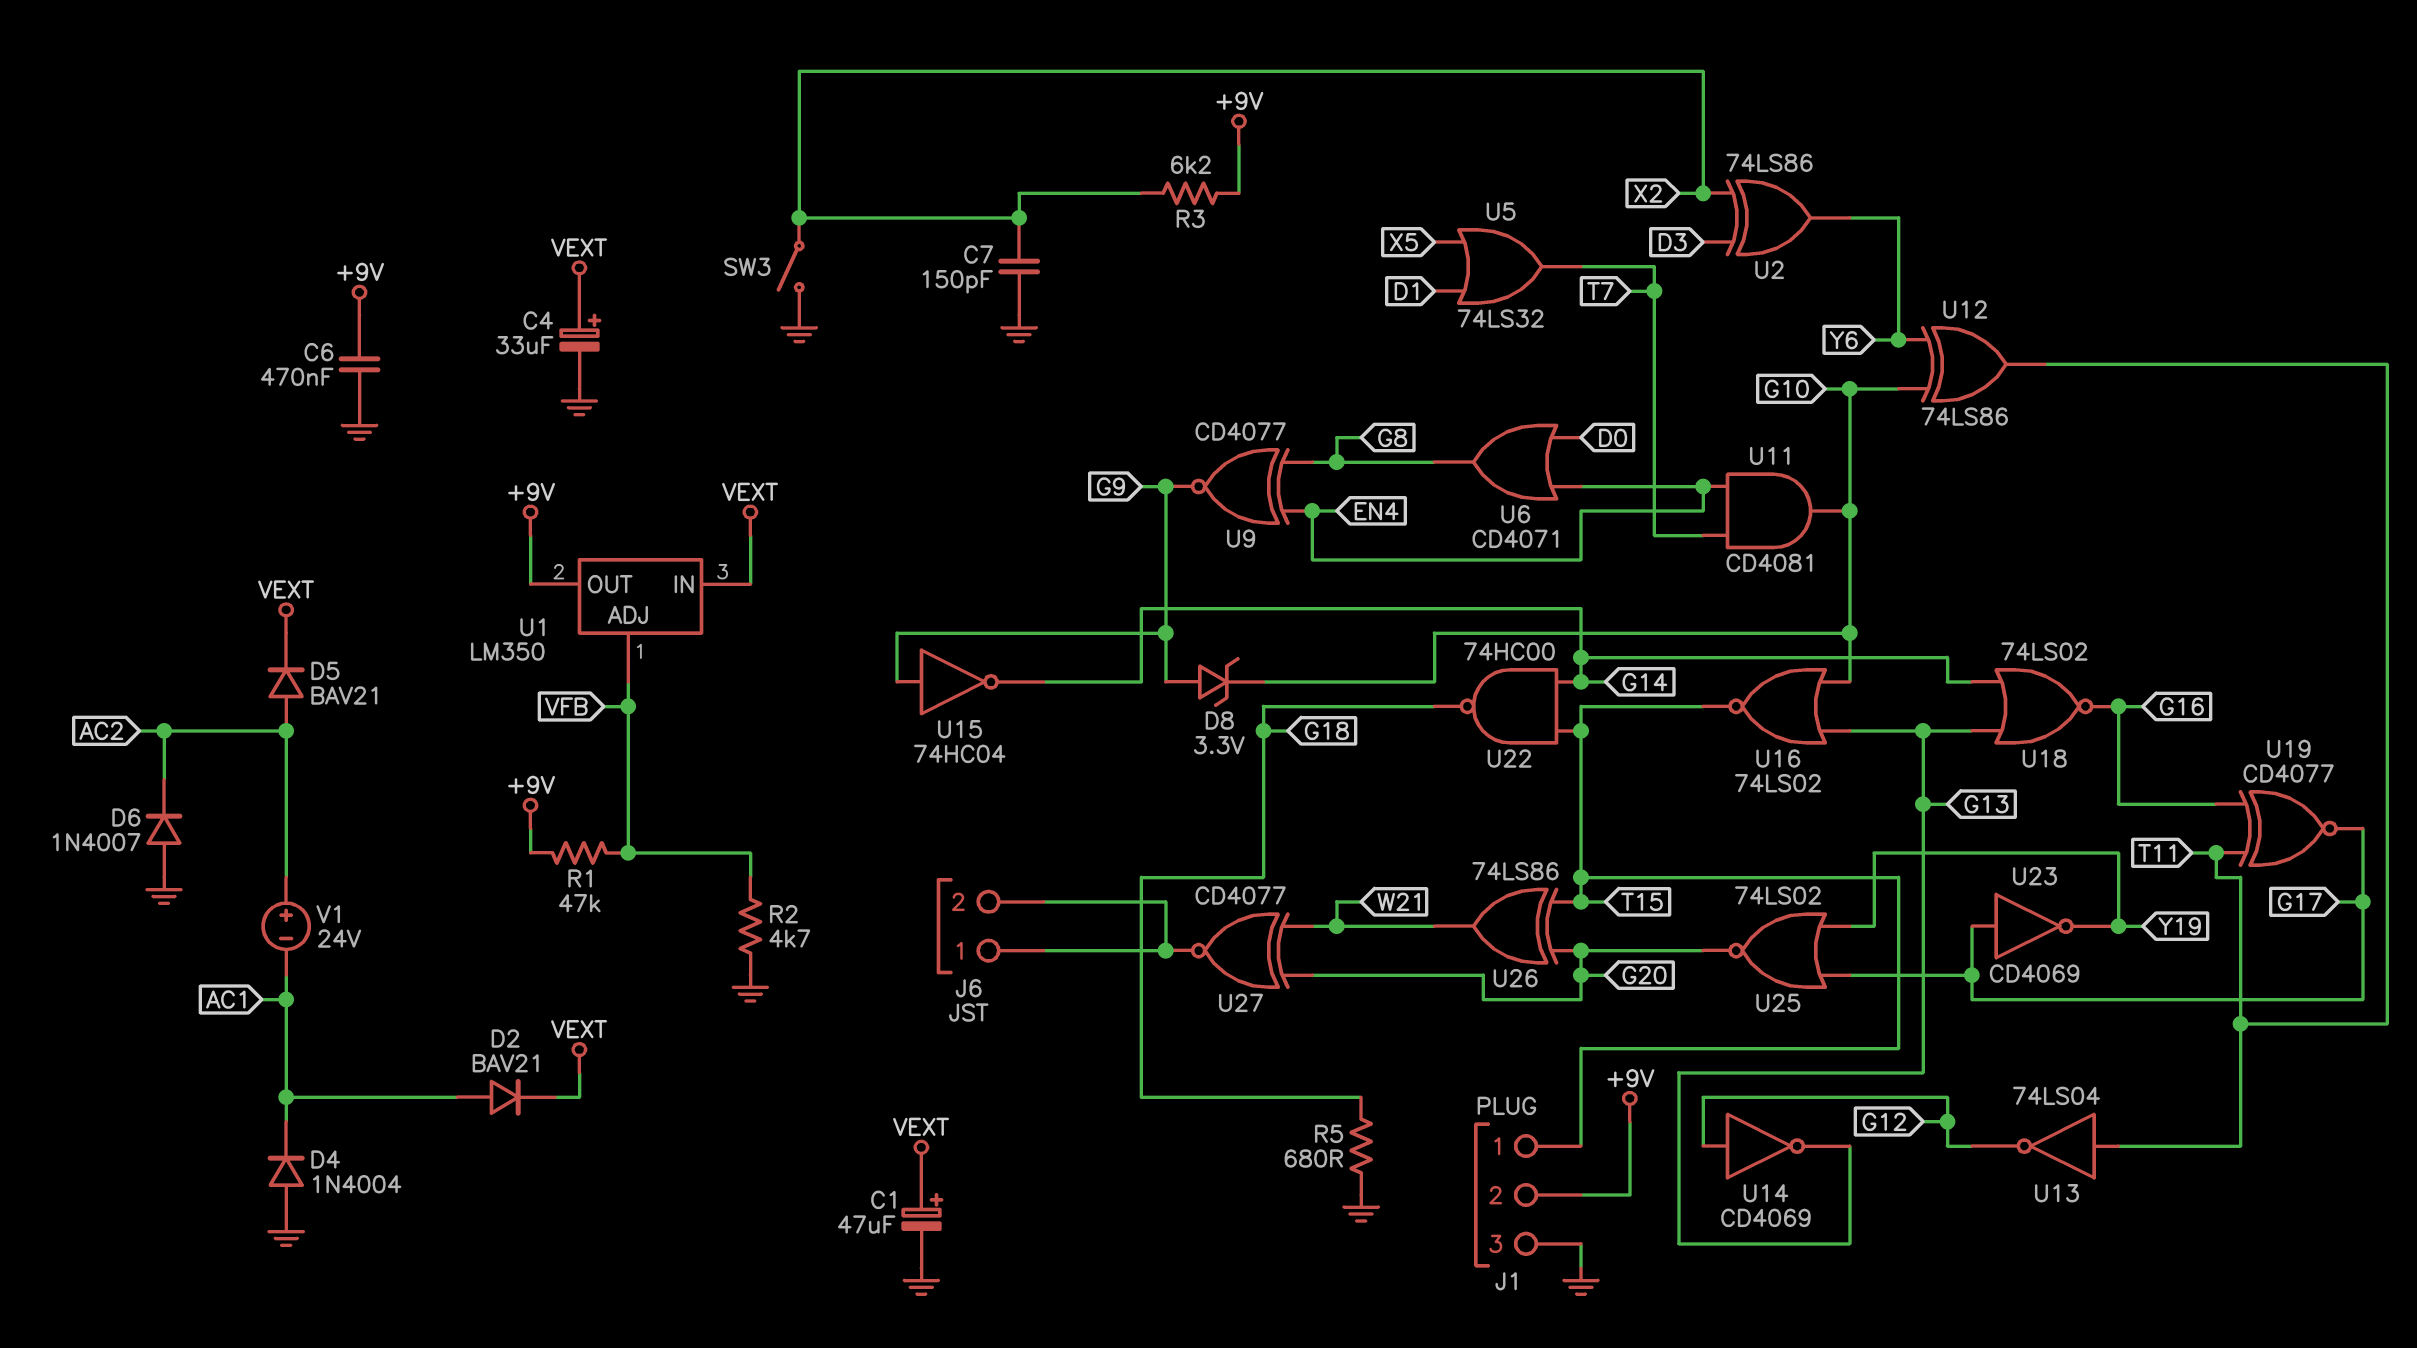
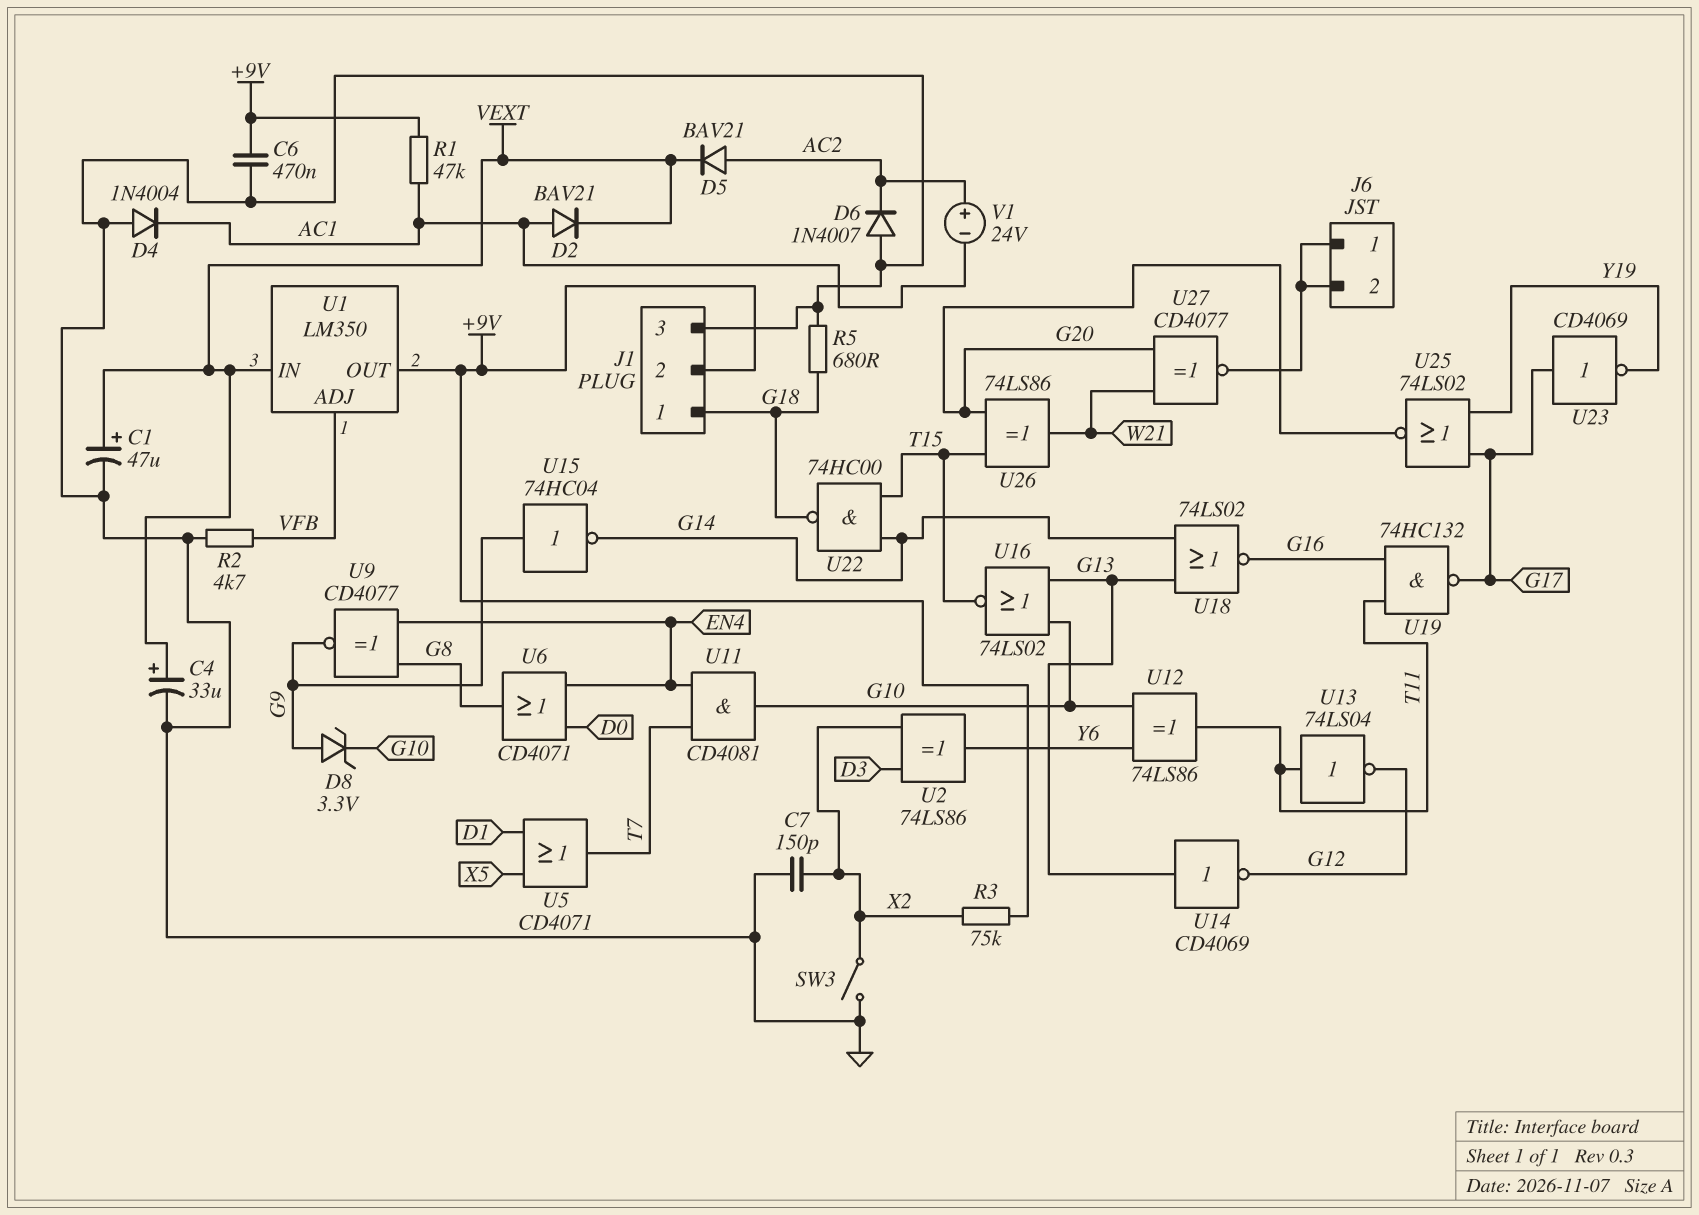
J1 pin 1: T15 -> G18
R1: 47k (+9V, VFB) -> 47k (+9V, AC1)
R3: 6.2k (+9V, X2) -> 75k (+9V, X2)
U5: OR 74LS32 (in D1, in X5, out T7) -> OR CD4071 (in D1, in X5, out T7)
U14: NOT CD4069 (in G12, out G13) -> NOT CD4069 (in G13, out G12)
U19: XNOR CD4077 (in G16, in T11, out G17) -> NAND 74HC132 (in G16, in T11, out G17)

